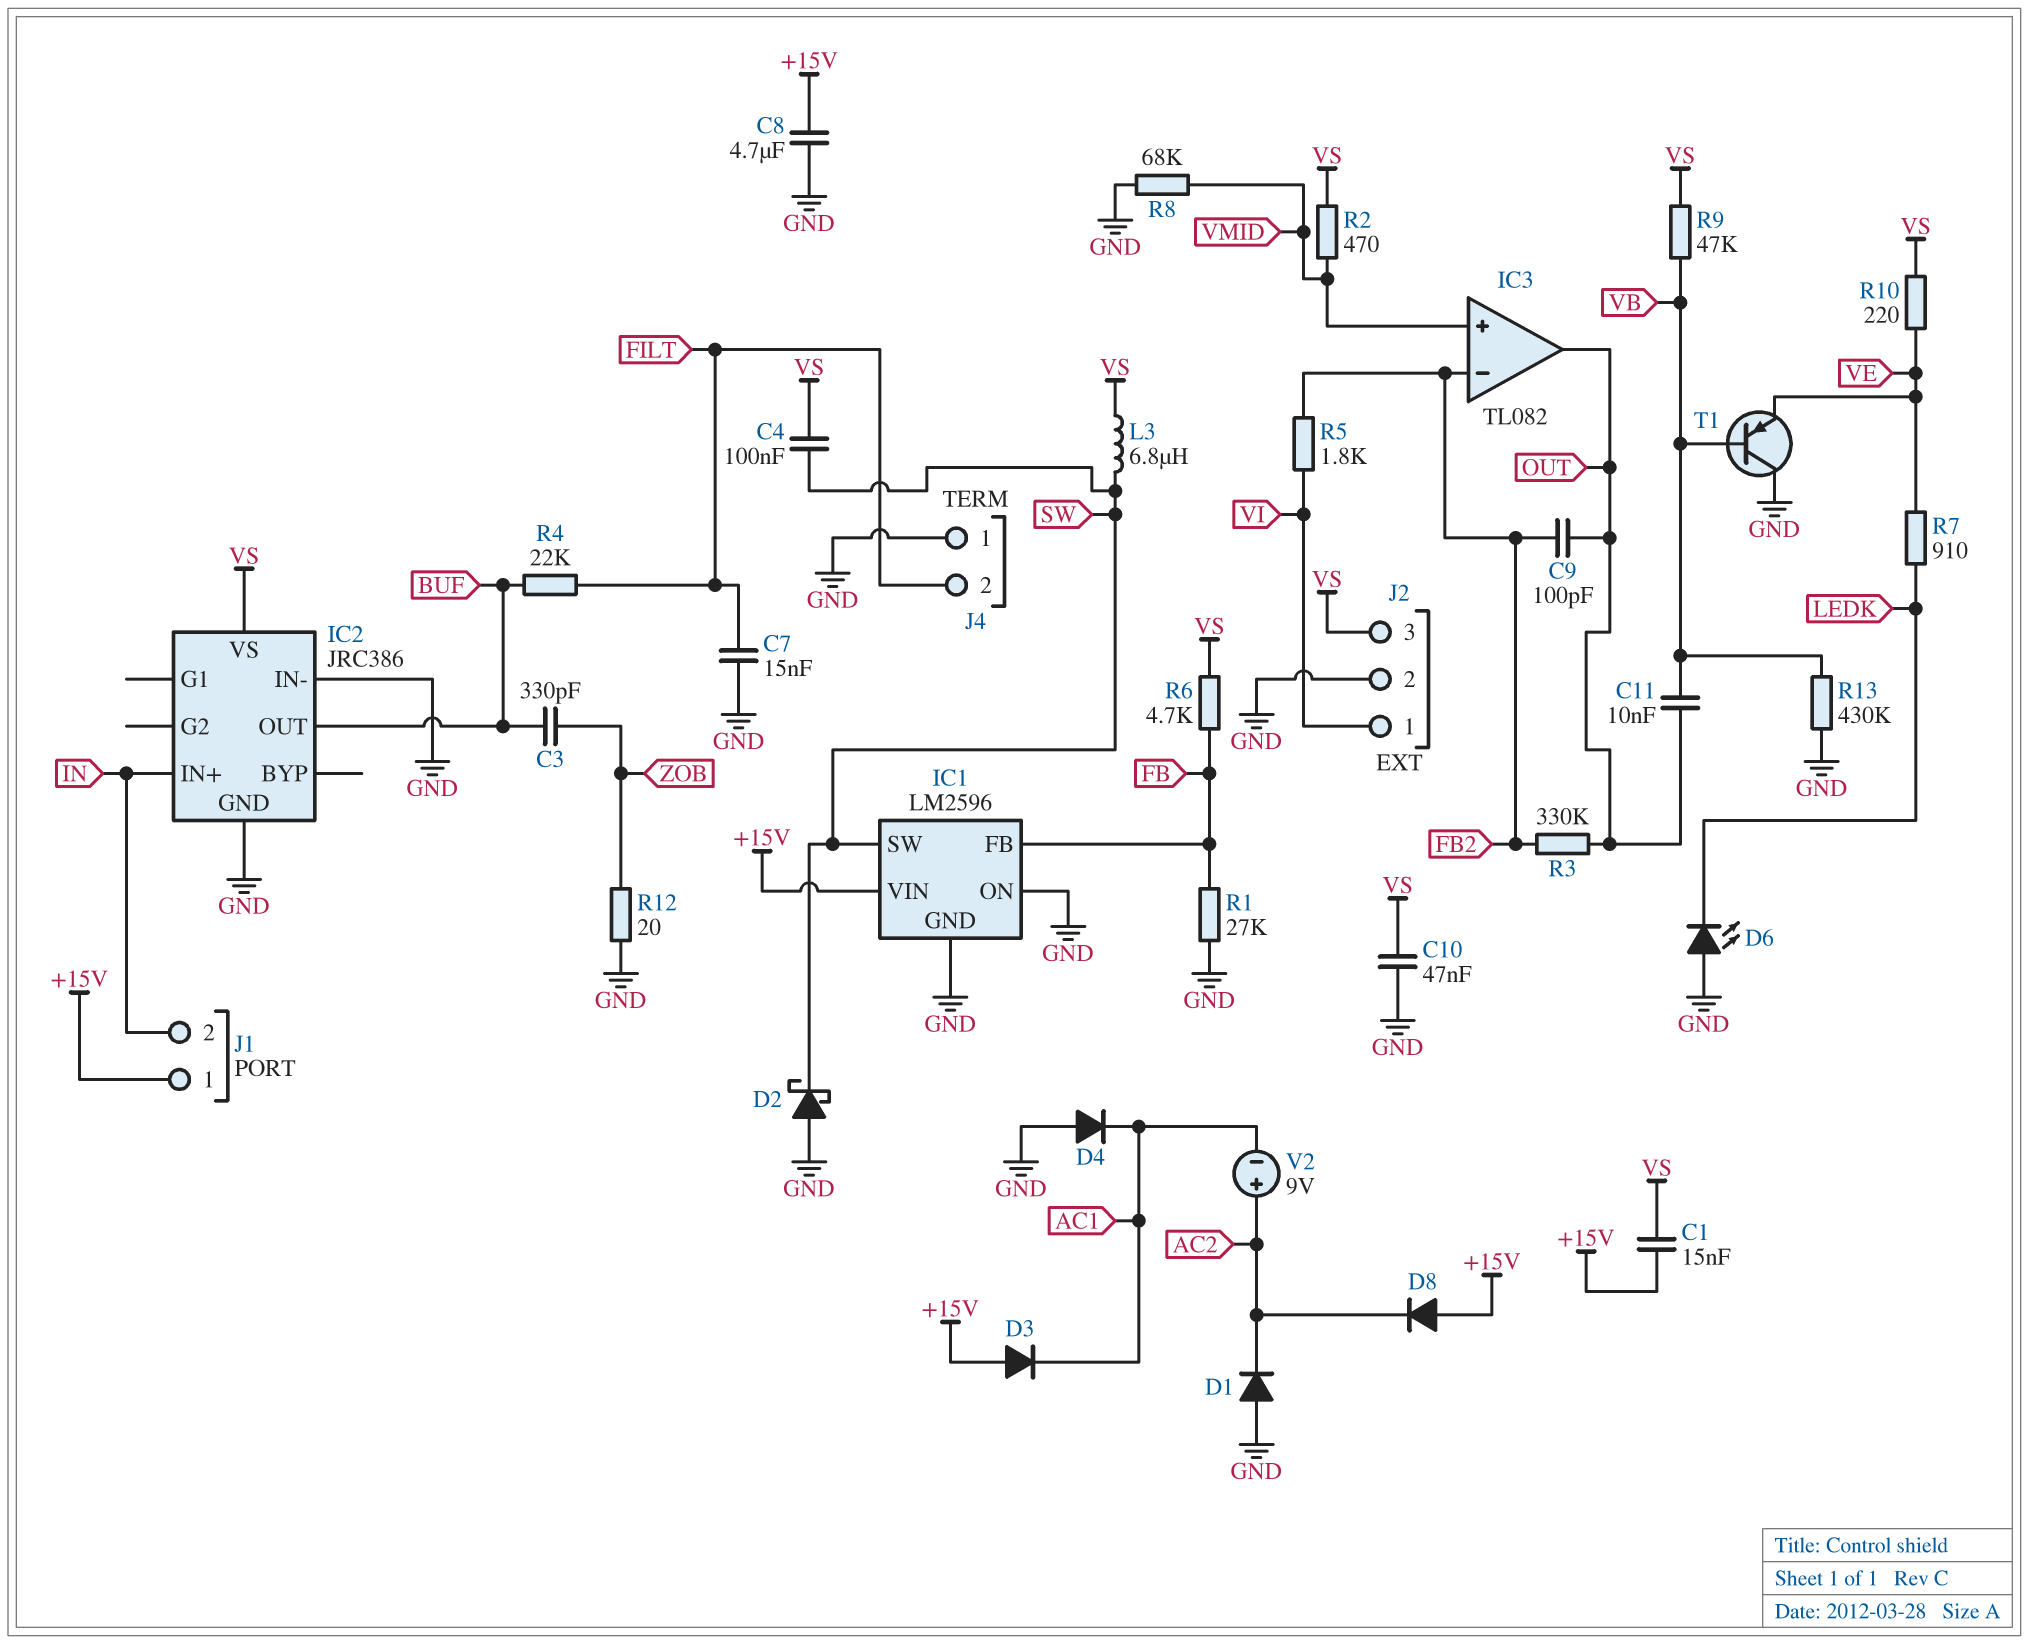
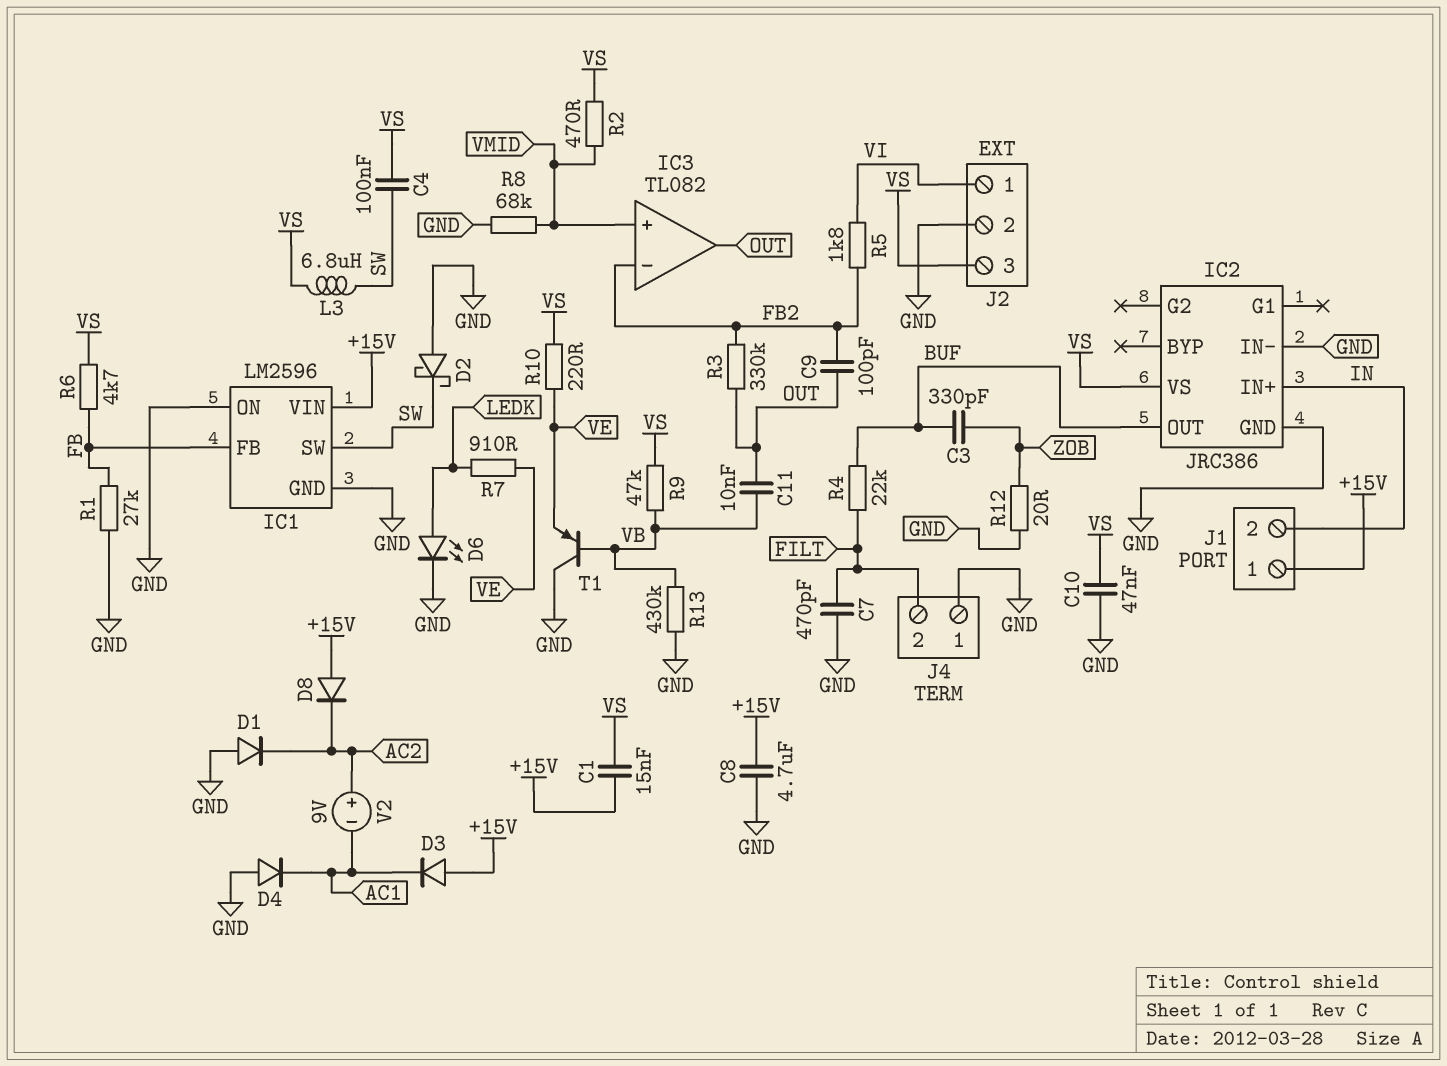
C7: 15nF (FILT, GND) -> 470pF (FILT, GND)
D6: LED (A GND, K LEDK) -> LED (A LEDK, K GND)

